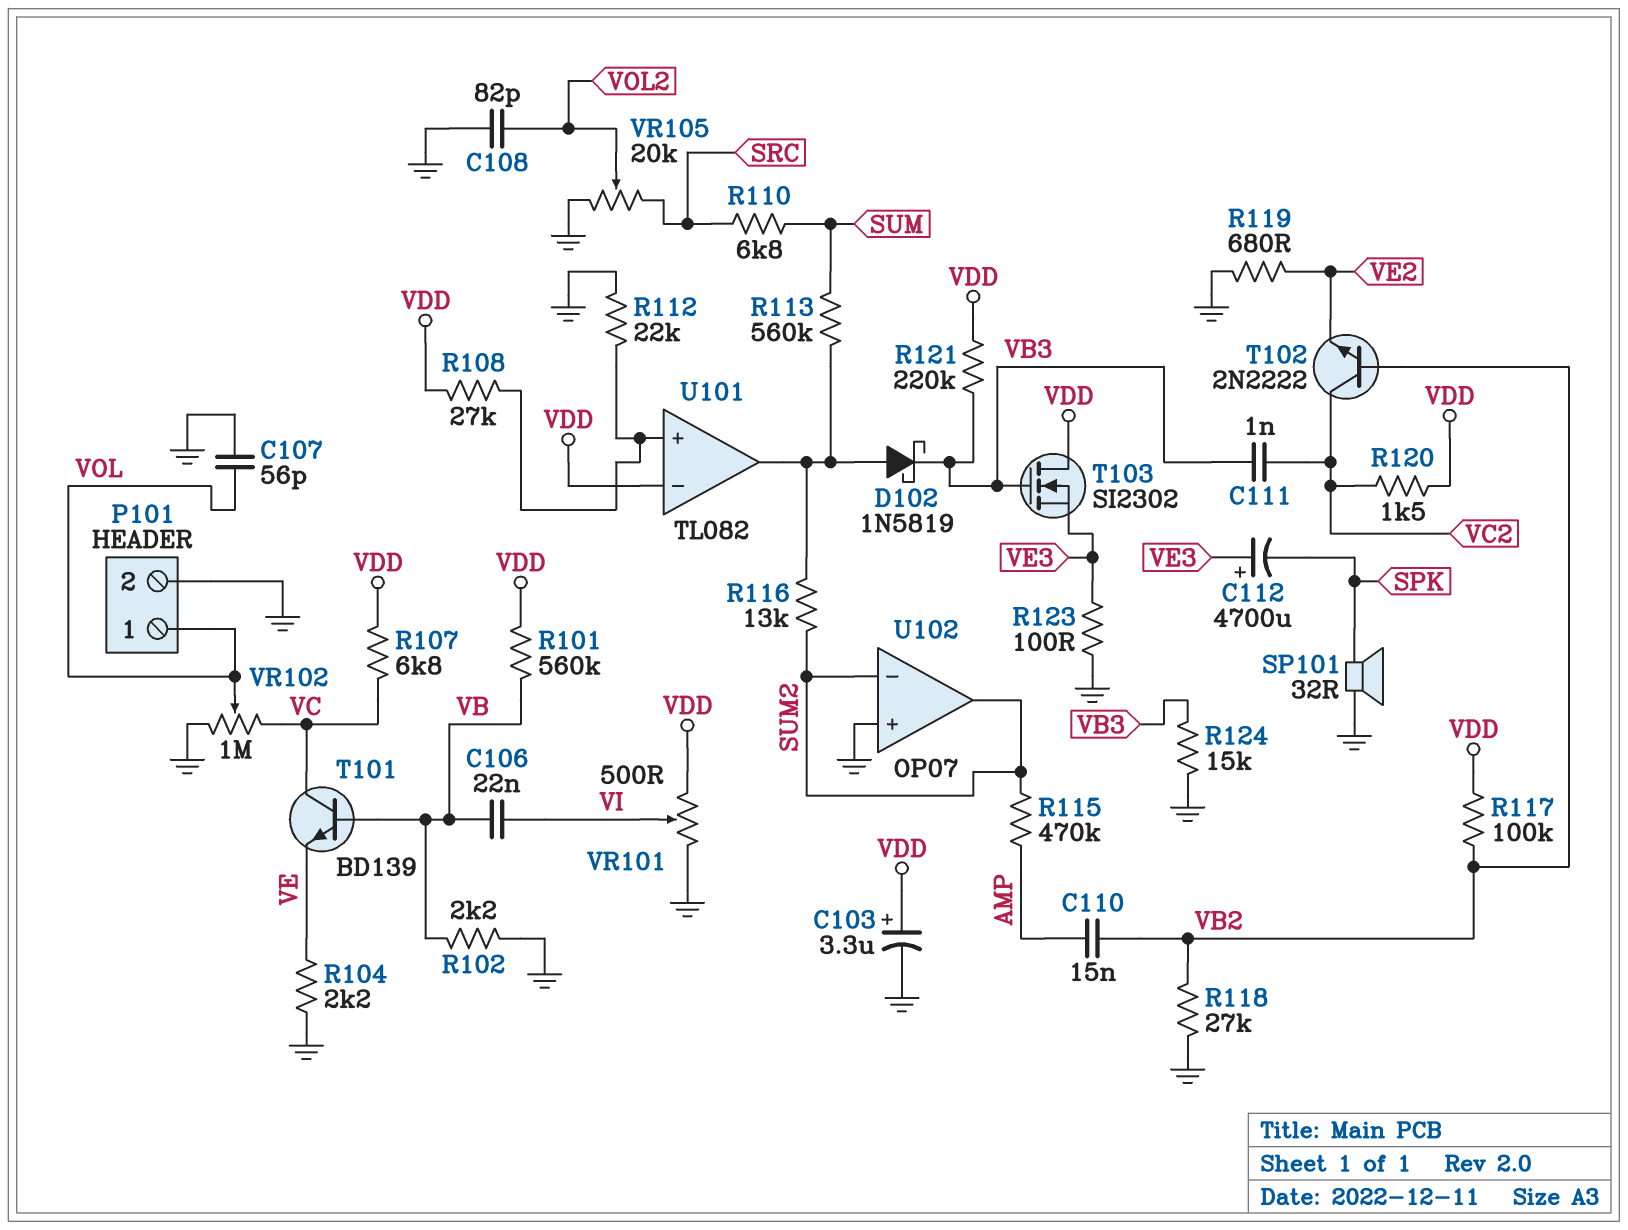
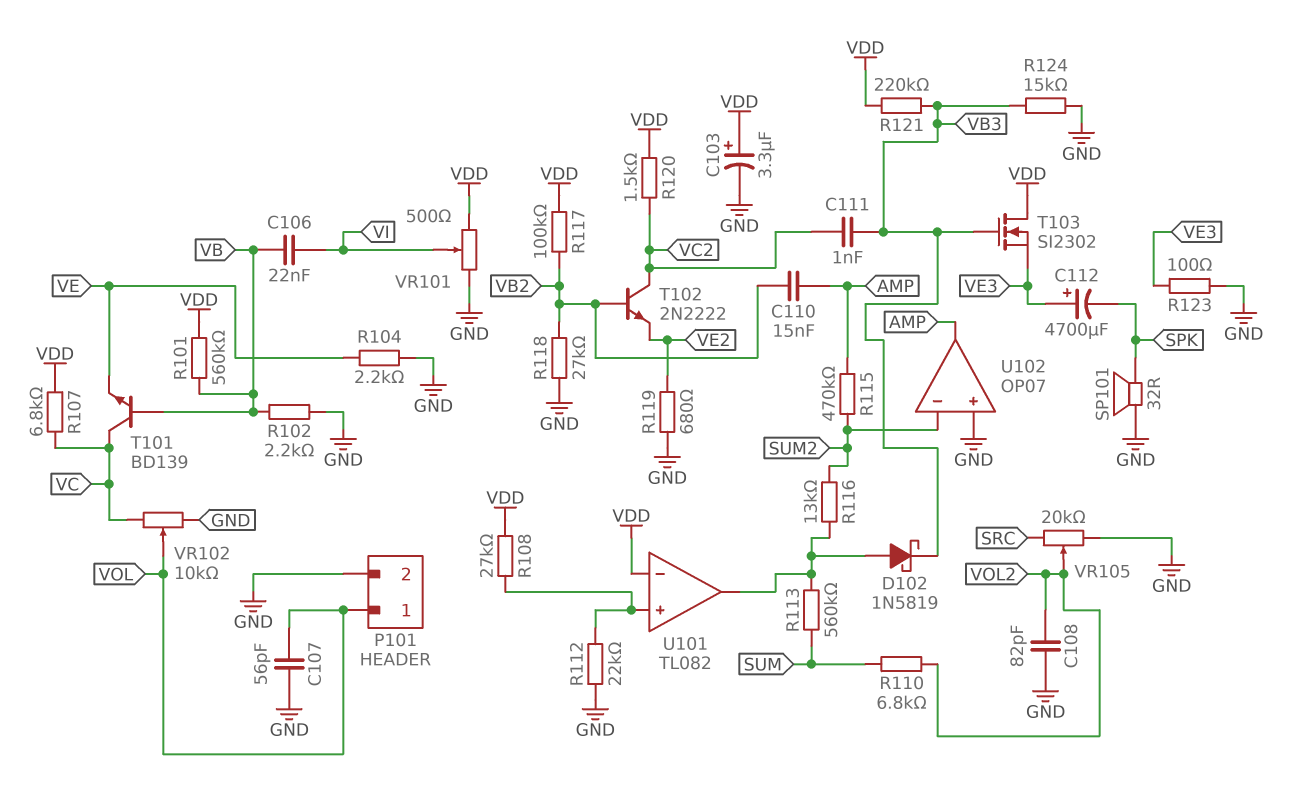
R110: 6.8k (SRC, SUM) -> 6.8k (SUM, VOL2)
U102 pin out: SUM2 -> AMP
VR102: 1M (GND, VC, wiper VOL) -> 10k (GND, VC, wiper VOL)

